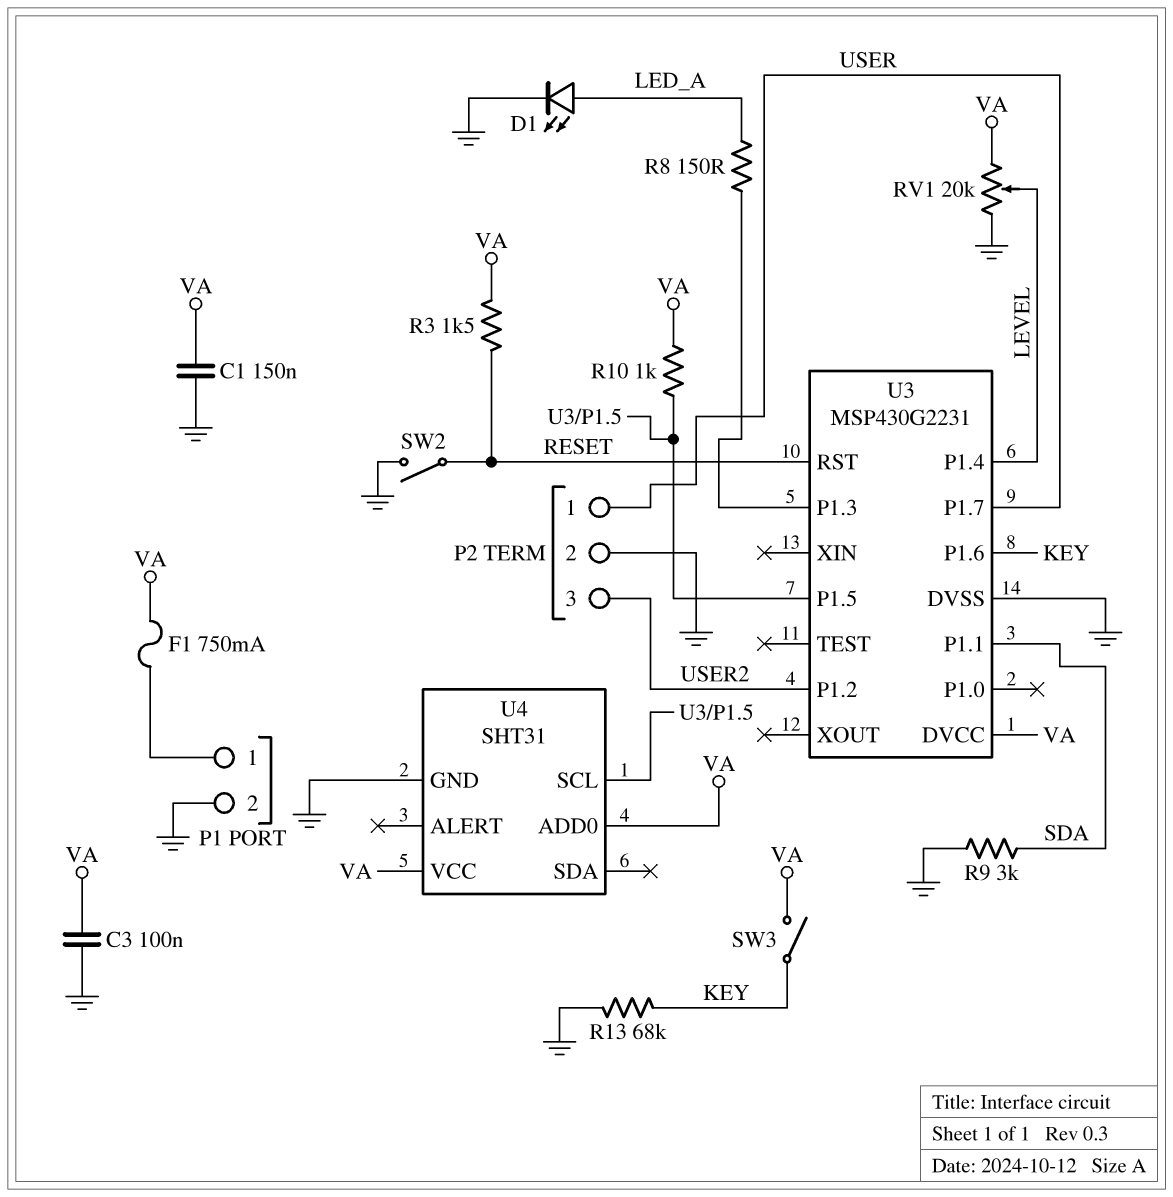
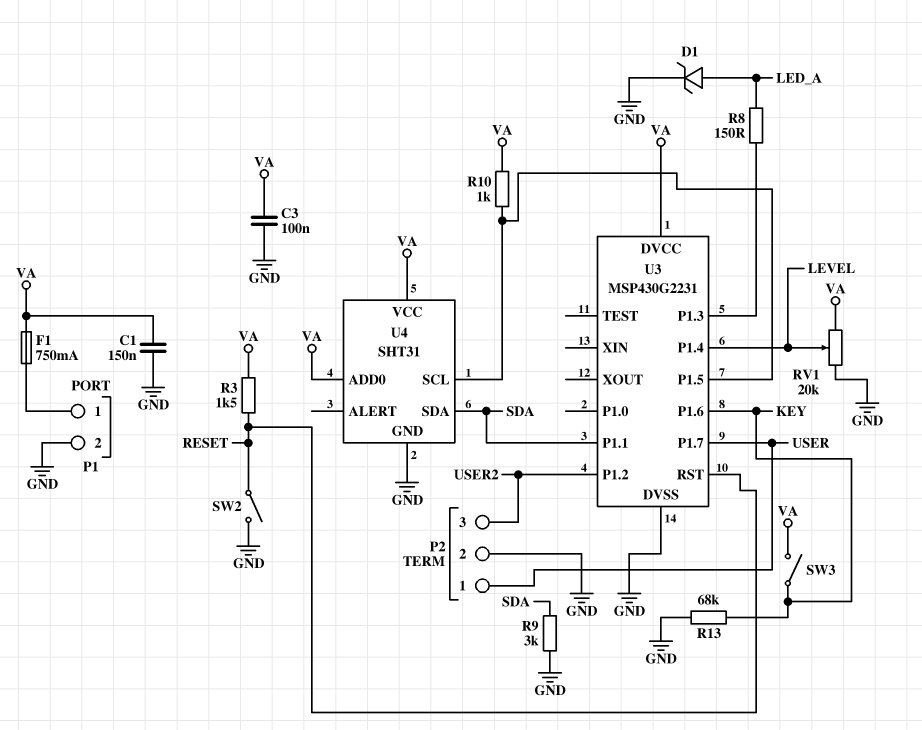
D1: LED (A LED_A, K GND) -> zener (A LED_A, K GND)
U4 pin SDA: none -> SDA

